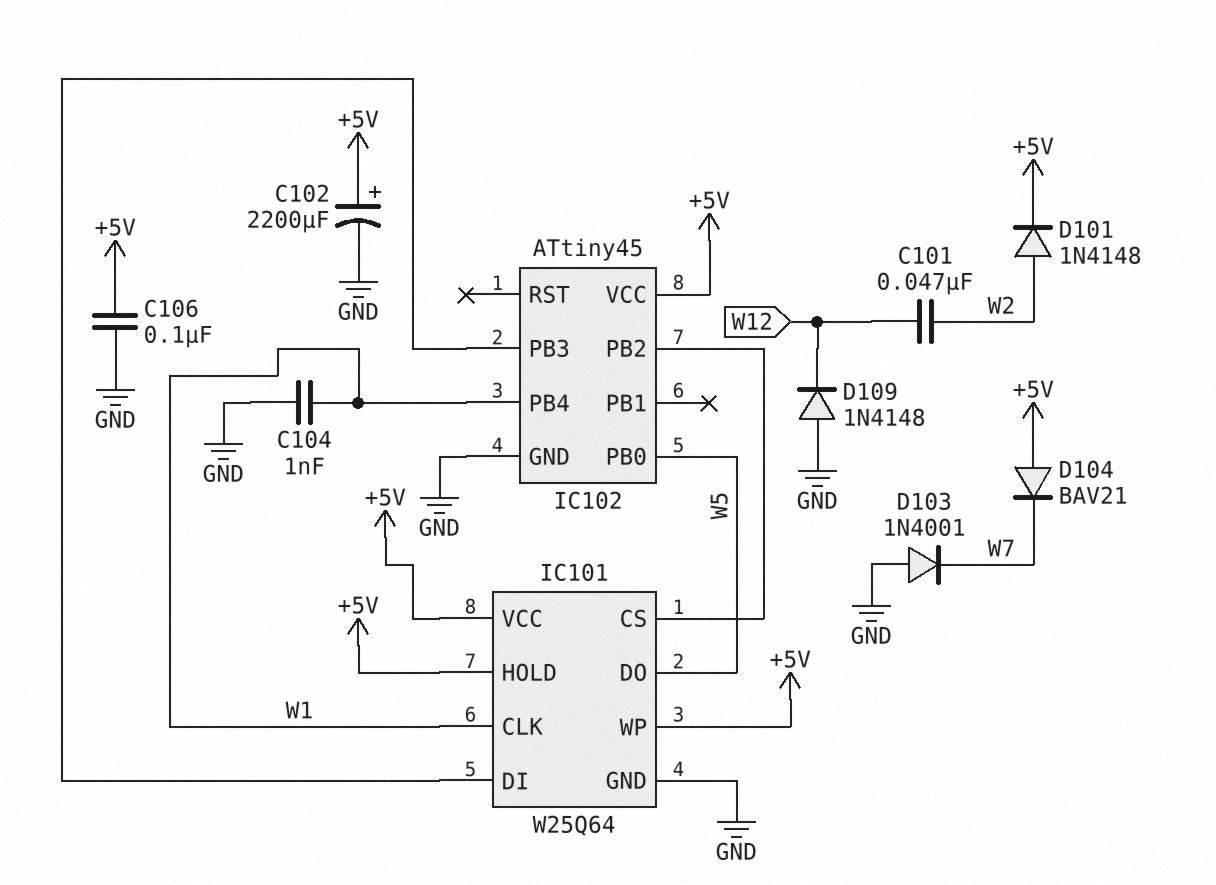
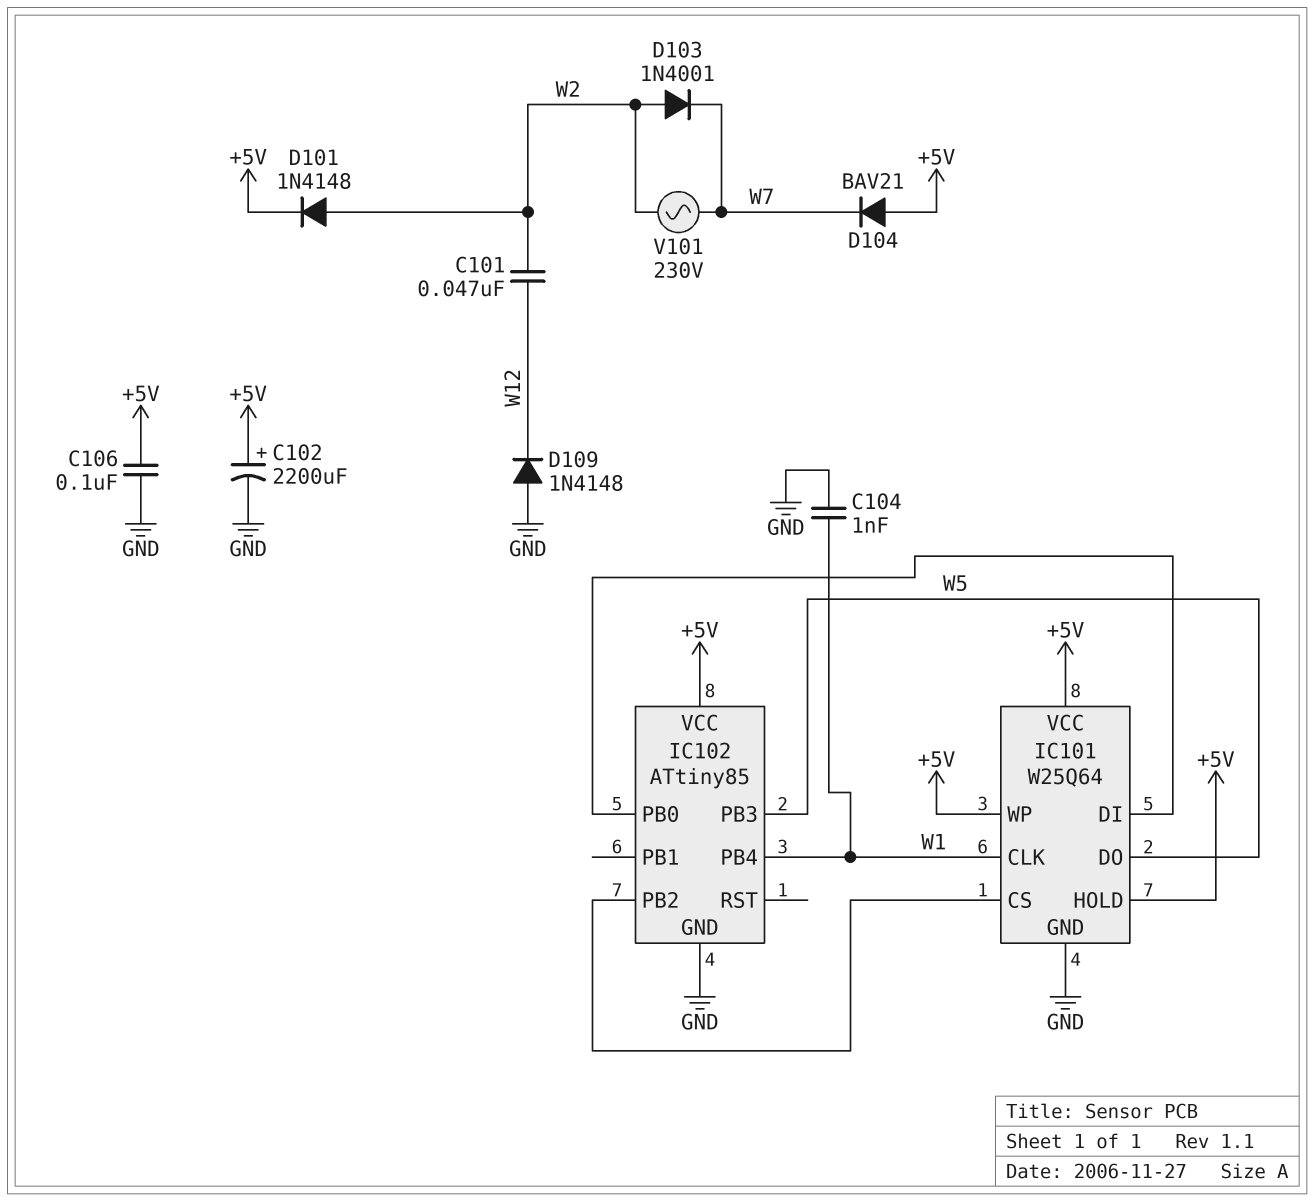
D103: diode 1N4001 (A GND, K W7) -> diode 1N4001 (A W2, K W7)
IC102: ATtiny45 -> ATtiny85
IC102 pin PB0: W5 -> IC101/DI
IC102 pin PB3: IC101/DI -> W5
V101: none -> AC 230V (W2, W7)

